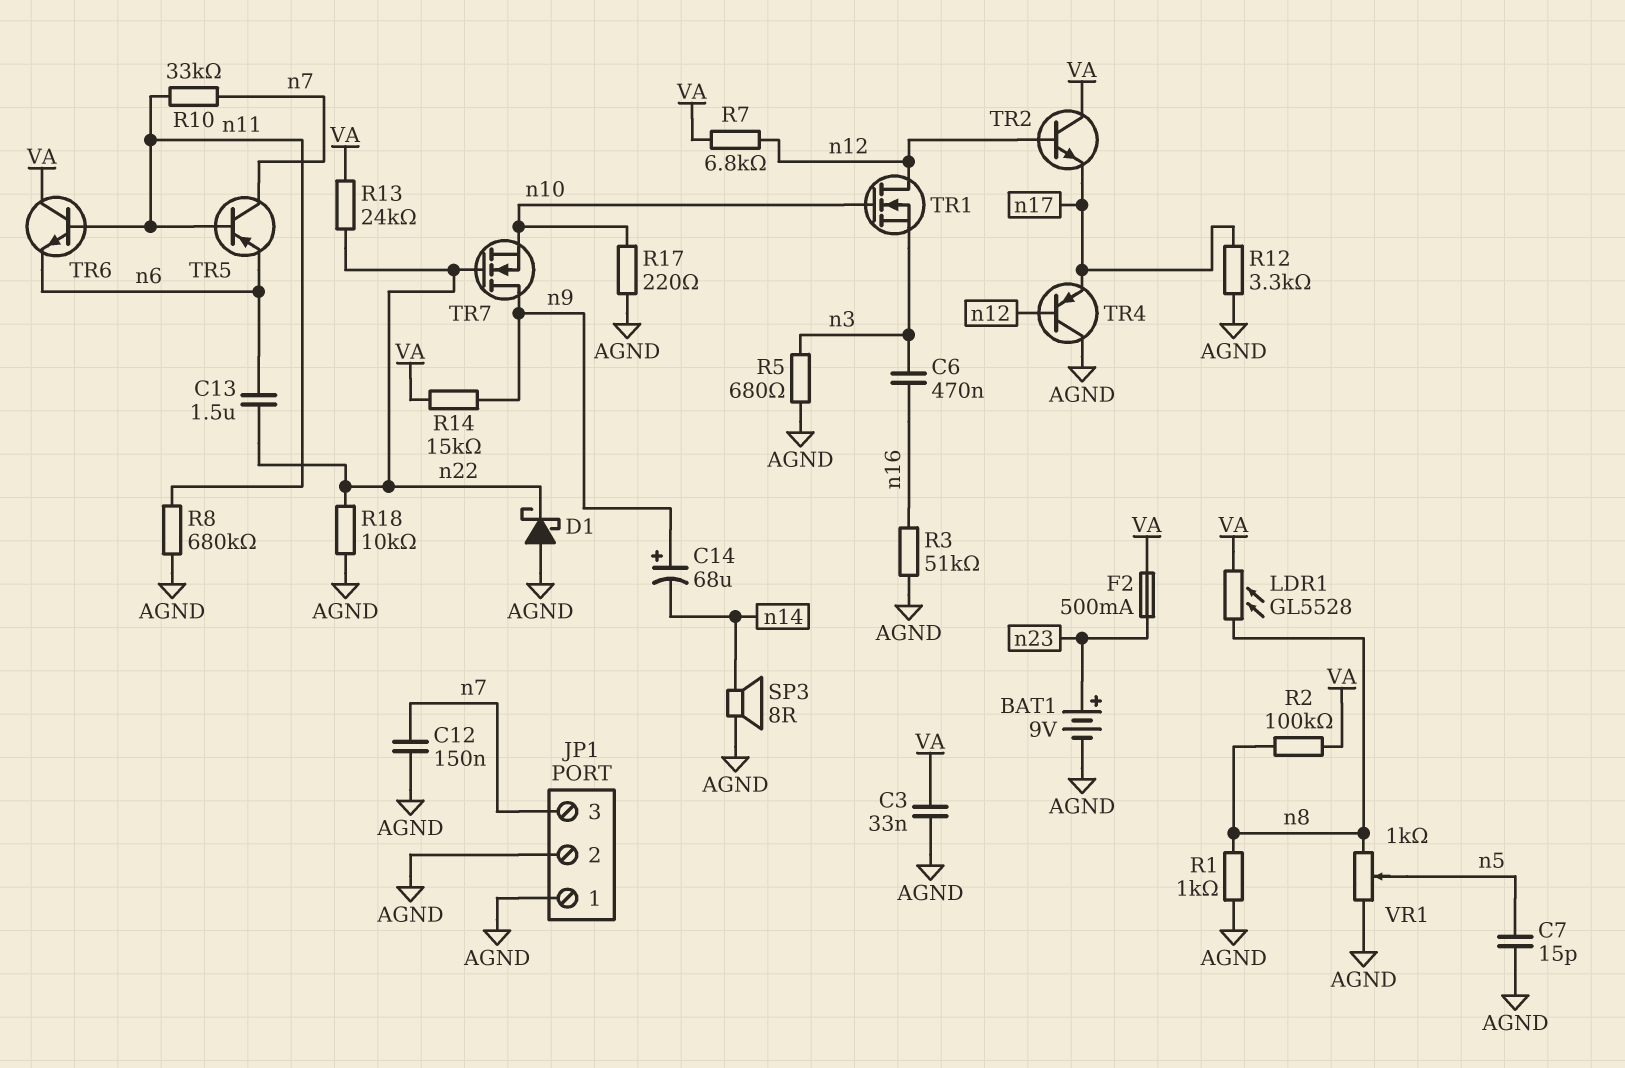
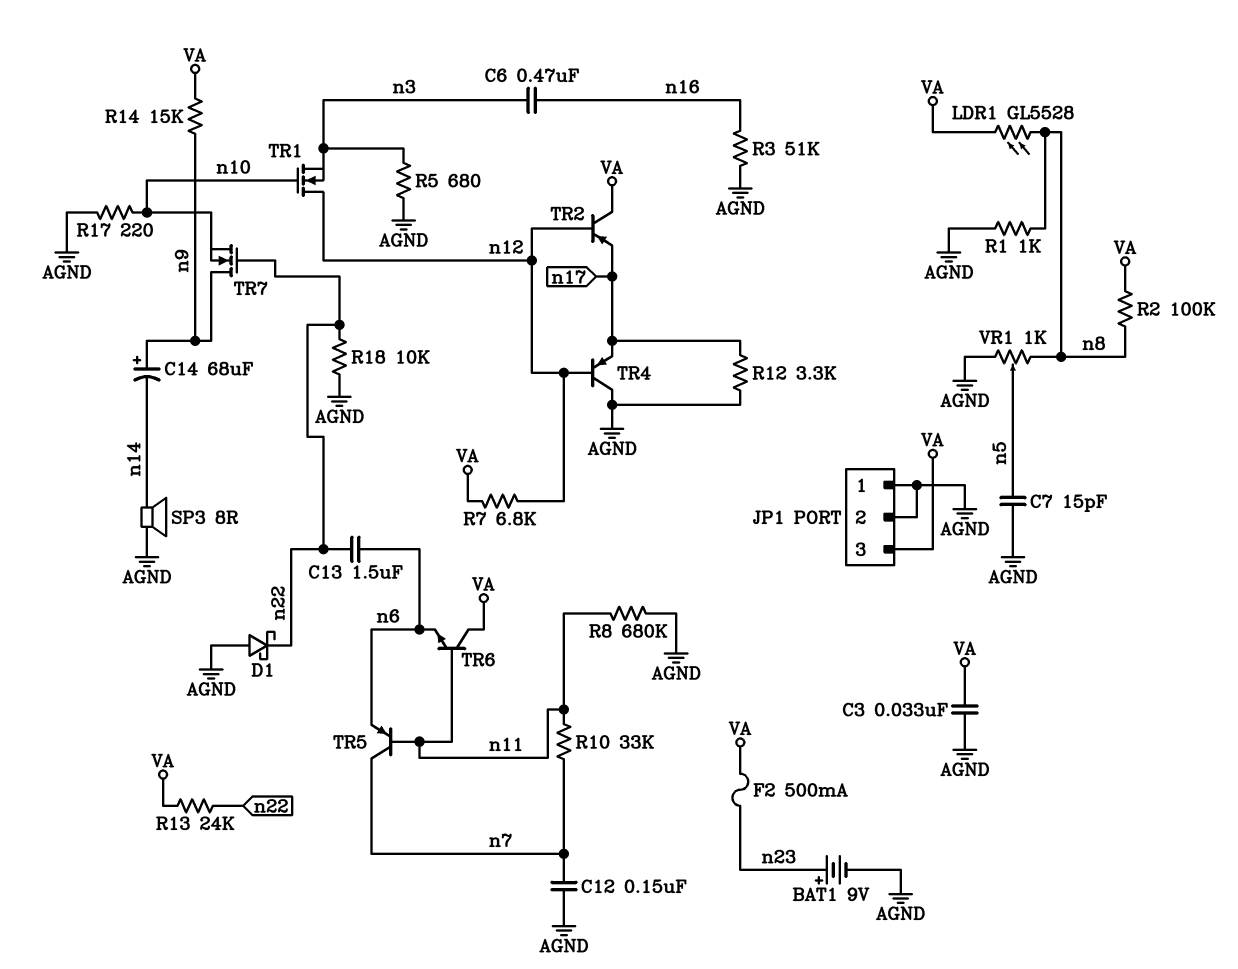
JP1 pin 3: n7 -> VA
TR2: NPN (B n12, C VA, E n17) -> PNP (B n12, C VA, E n17)

